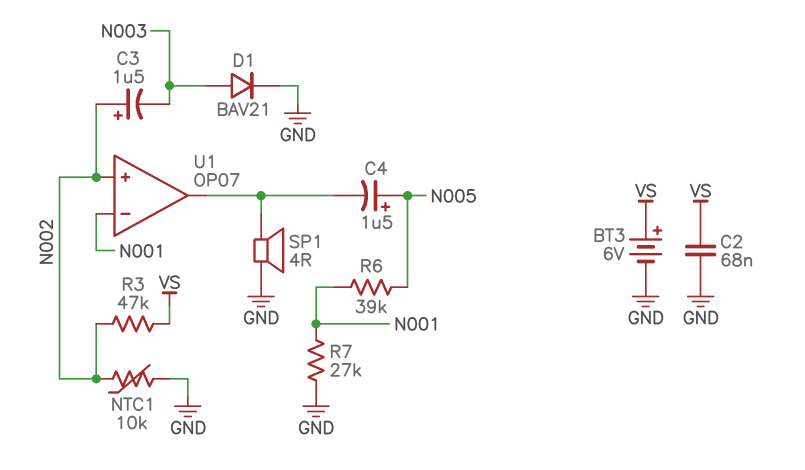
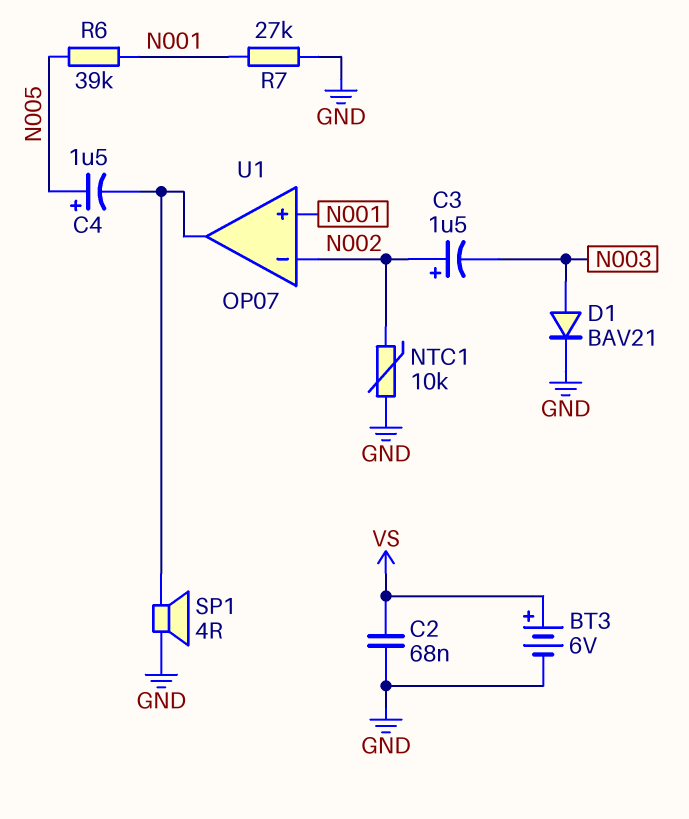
R3: 47k (N002, VS) -> none
U1 pin in+: N002 -> N001
U1 pin in-: N001 -> N002

